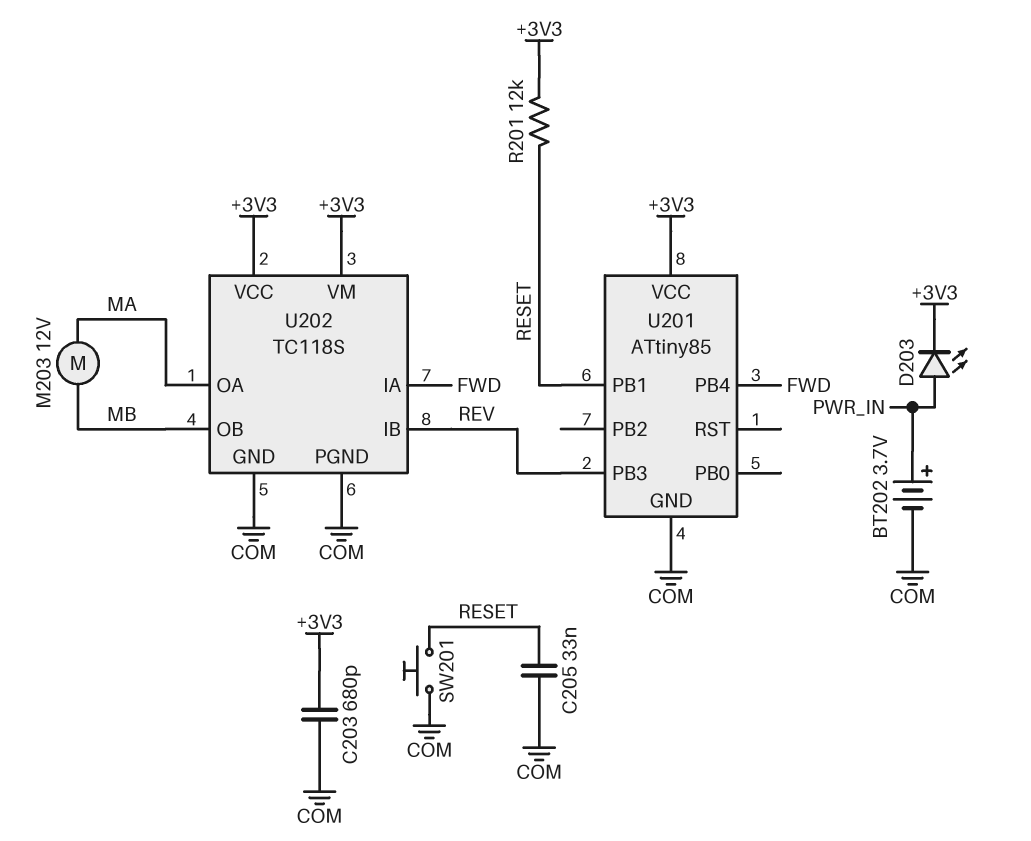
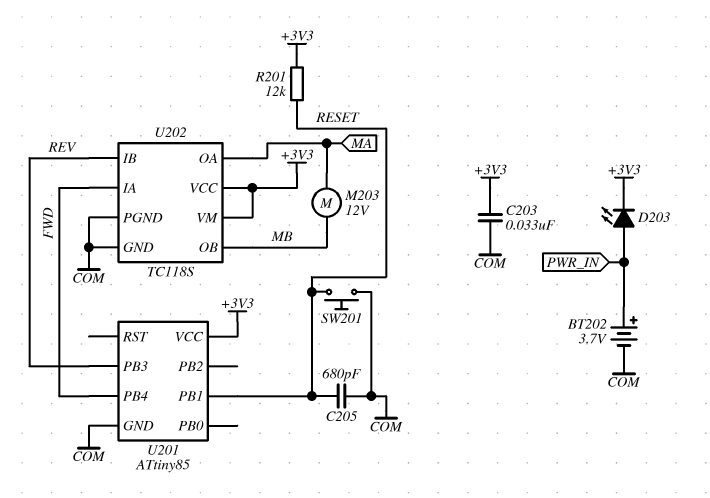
C203: 680pF (+3V3, COM) -> 33nF (+3V3, COM)
C205: 33nF (COM, RESET) -> 680pF (COM, RESET)

